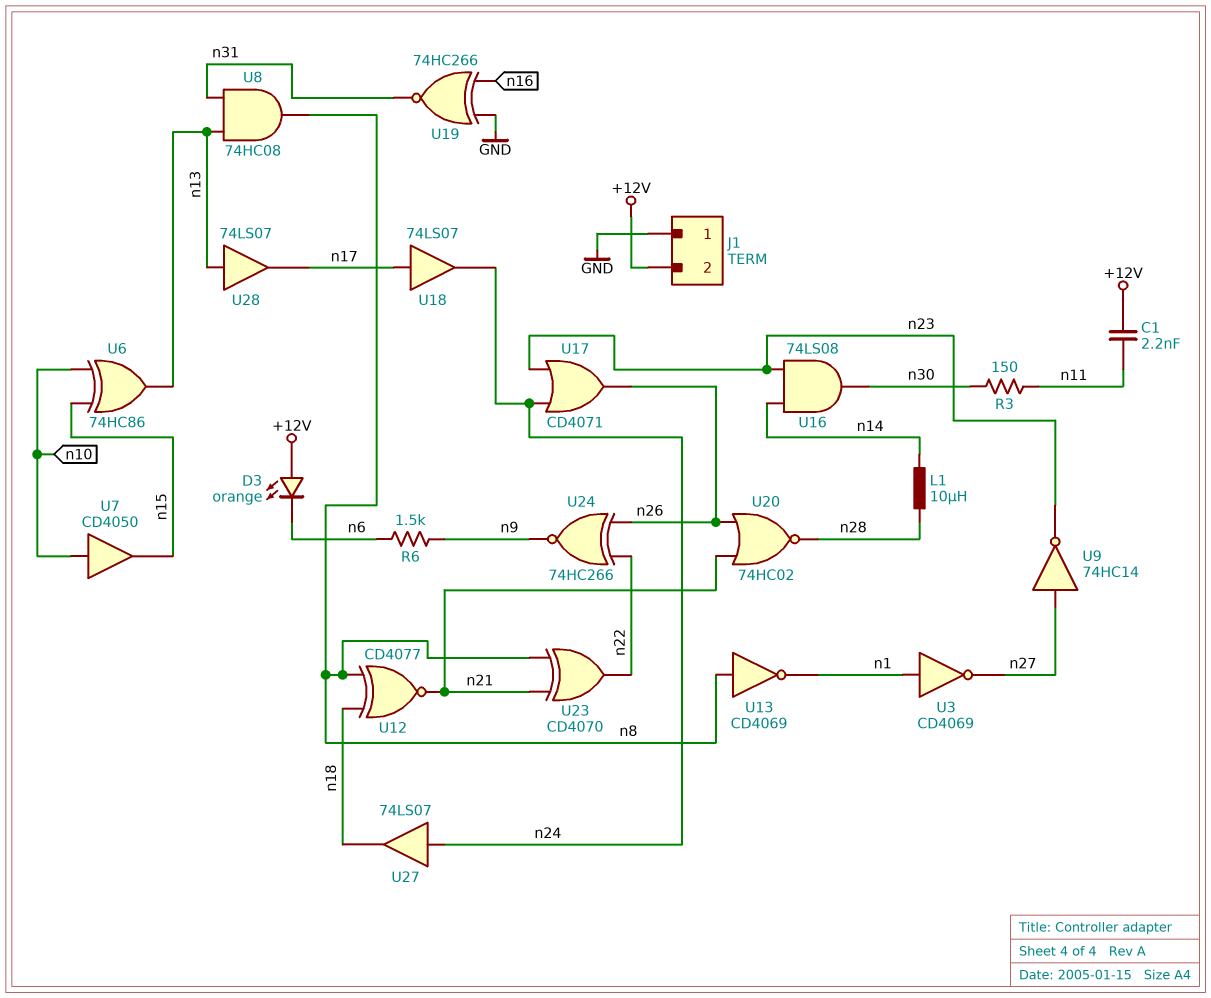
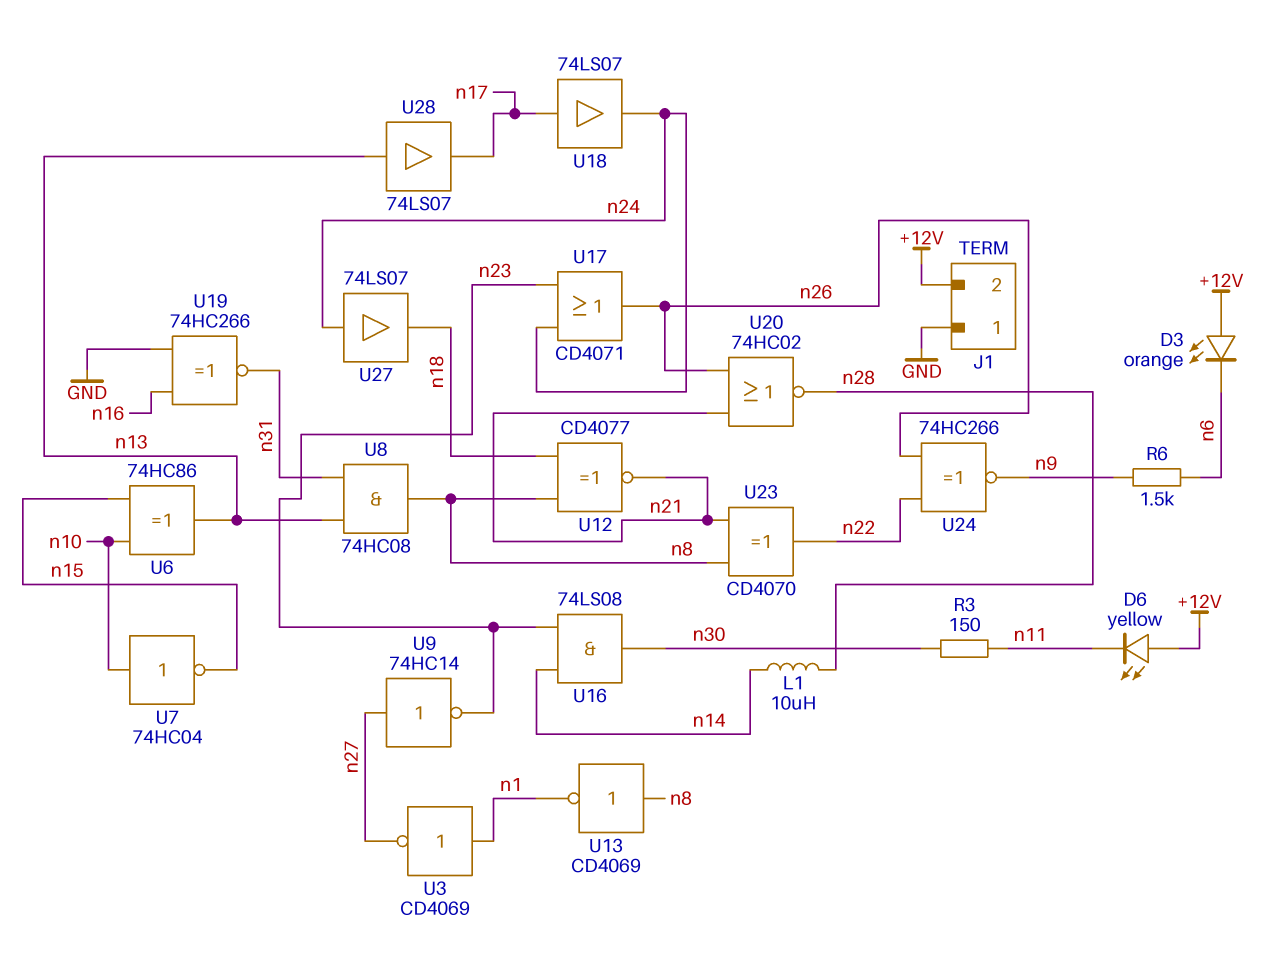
C1: 2.2nF (+12V, n11) -> none
D6: none -> LED yellow (A +12V, K n11)
U7: buffer CD4050 (in n10, out n15) -> NOT 74HC04 (in n10, out n15)

